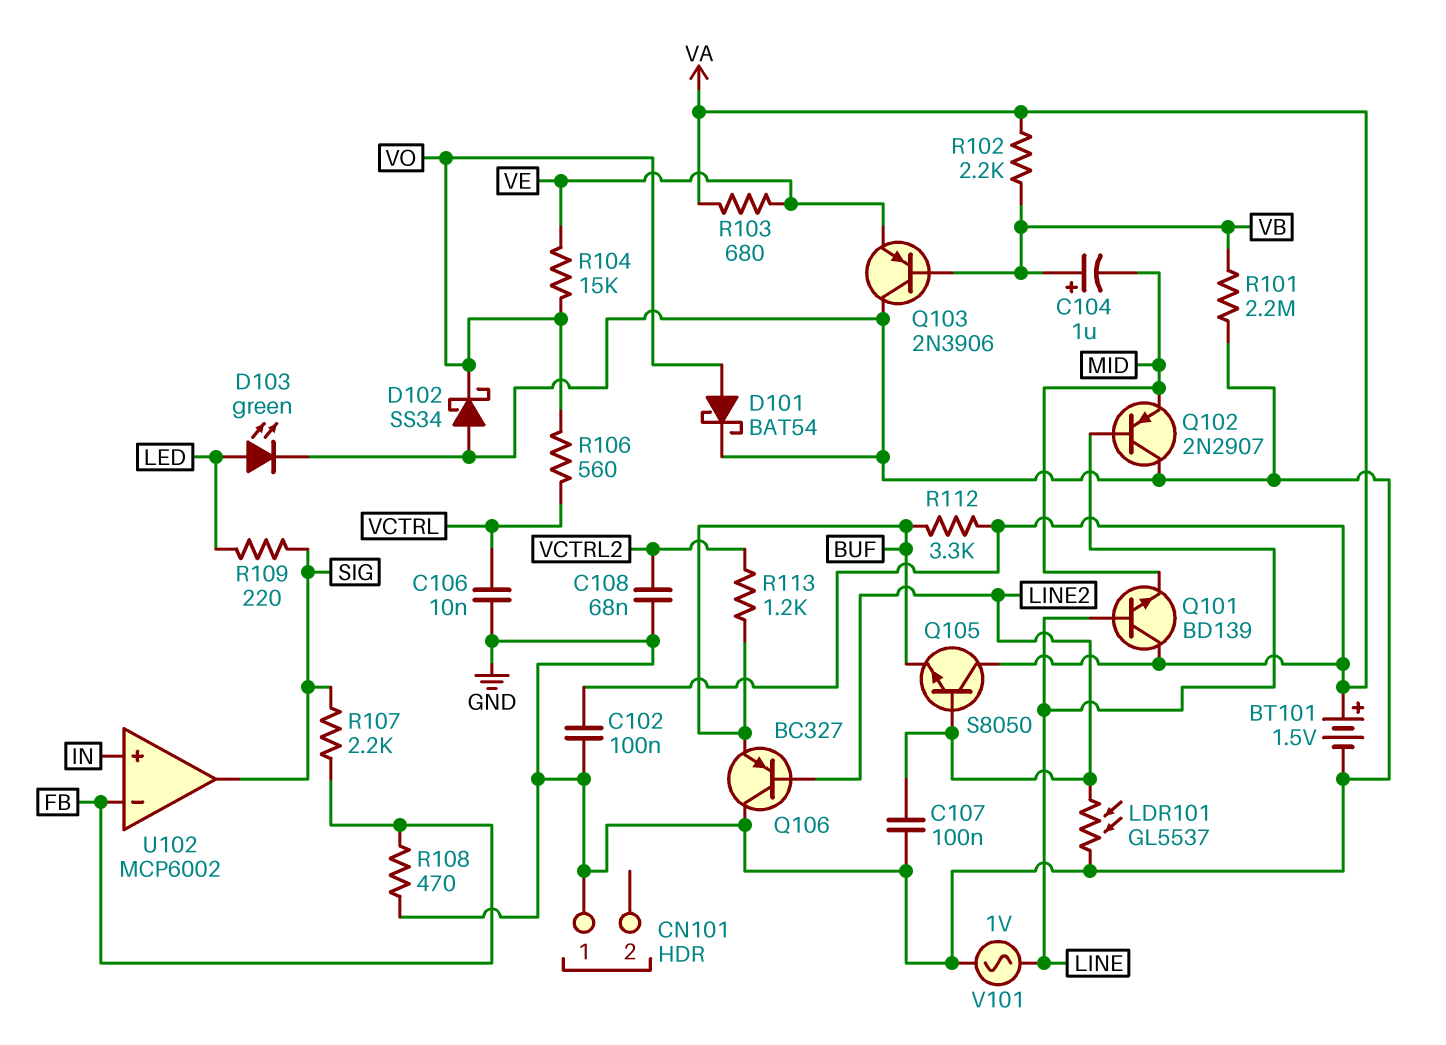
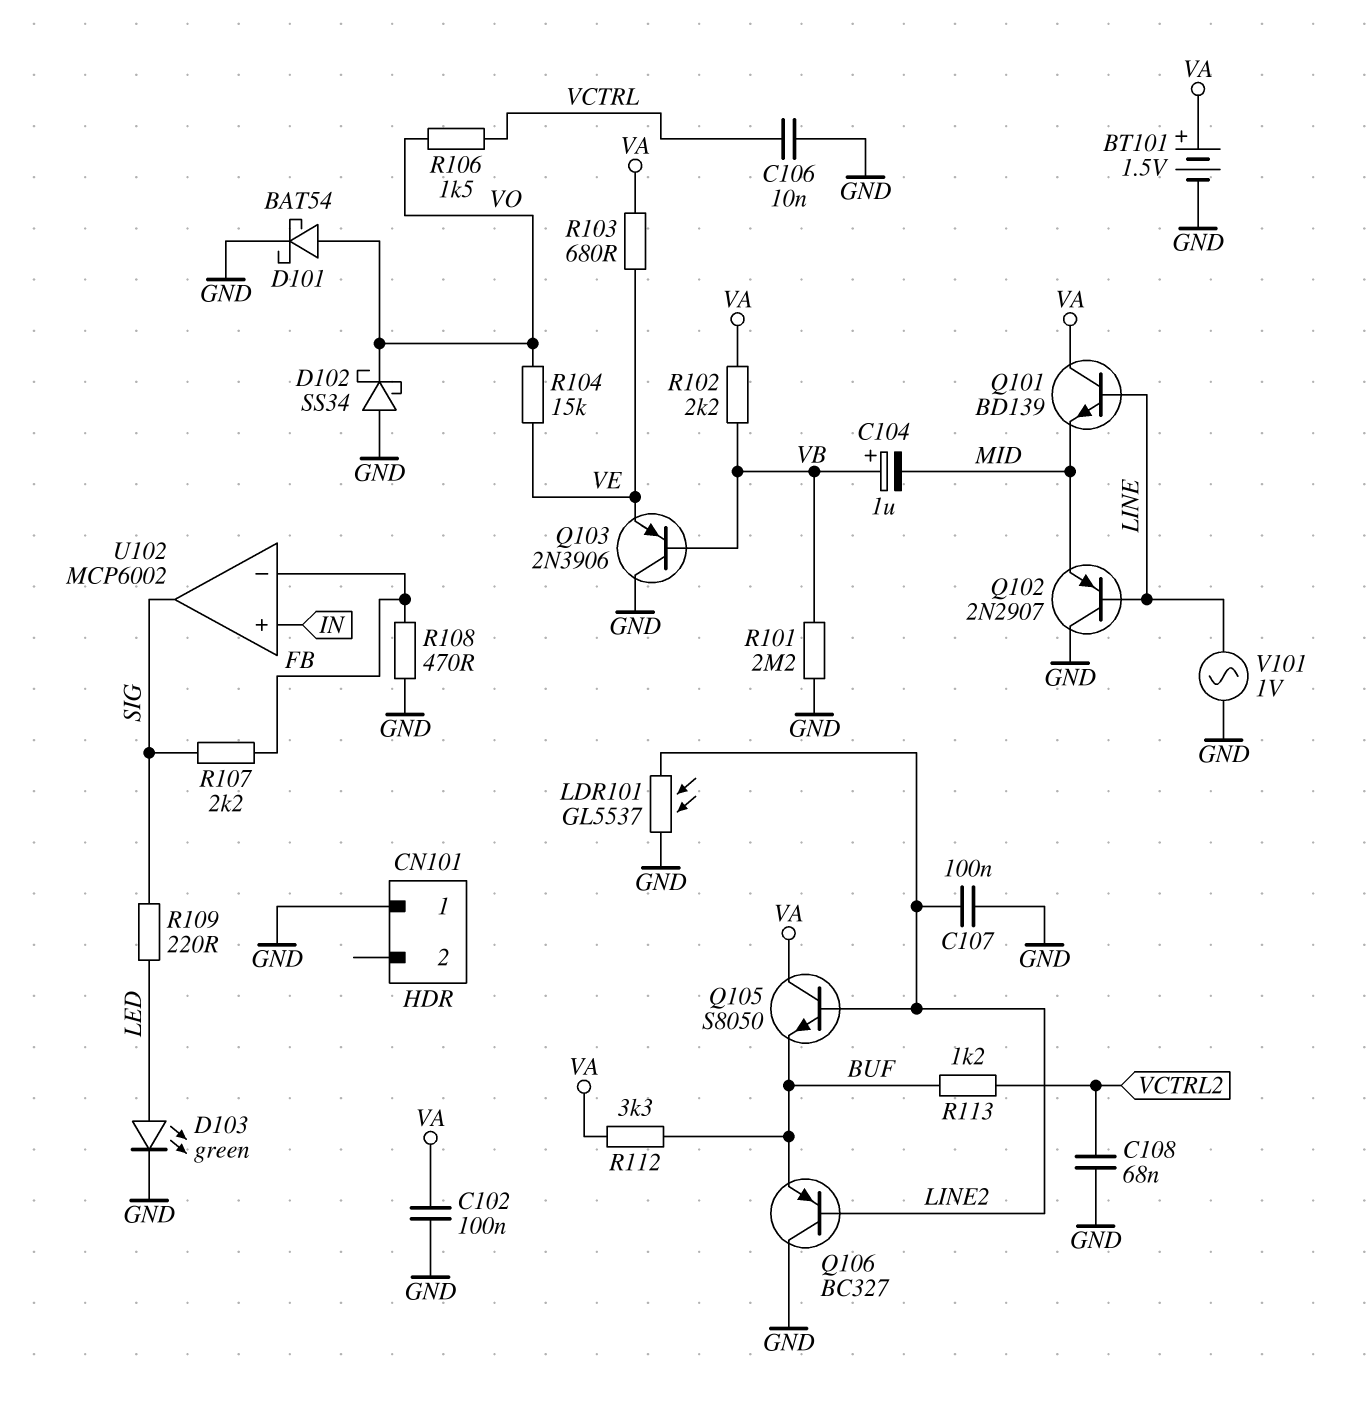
R106: 560 (VCTRL, VO) -> 1.5k (VCTRL, VO)

